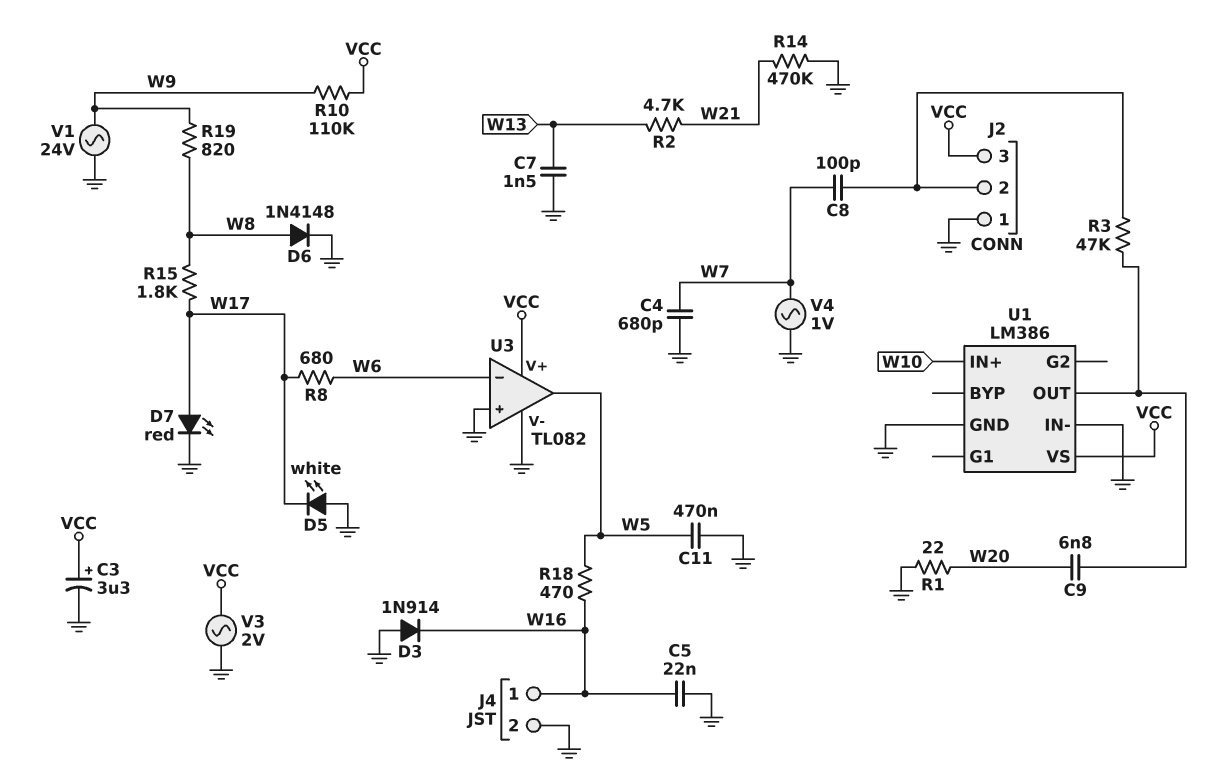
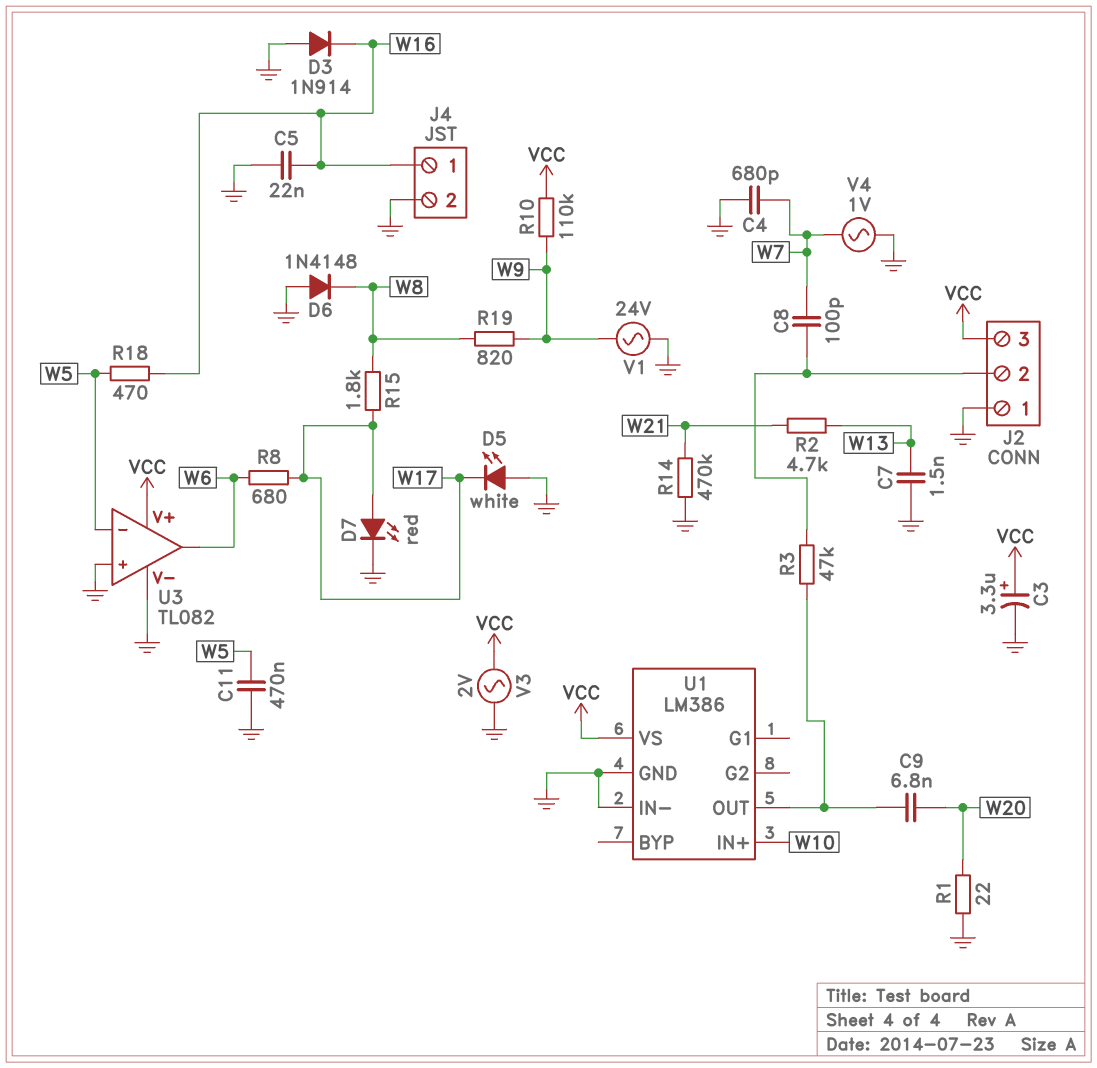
D6: diode 1N4148 (A W8, K GND) -> diode 1N4148 (A GND, K W8)
U3 pin in-: W6 -> W5
U3 pin out: W5 -> W6

